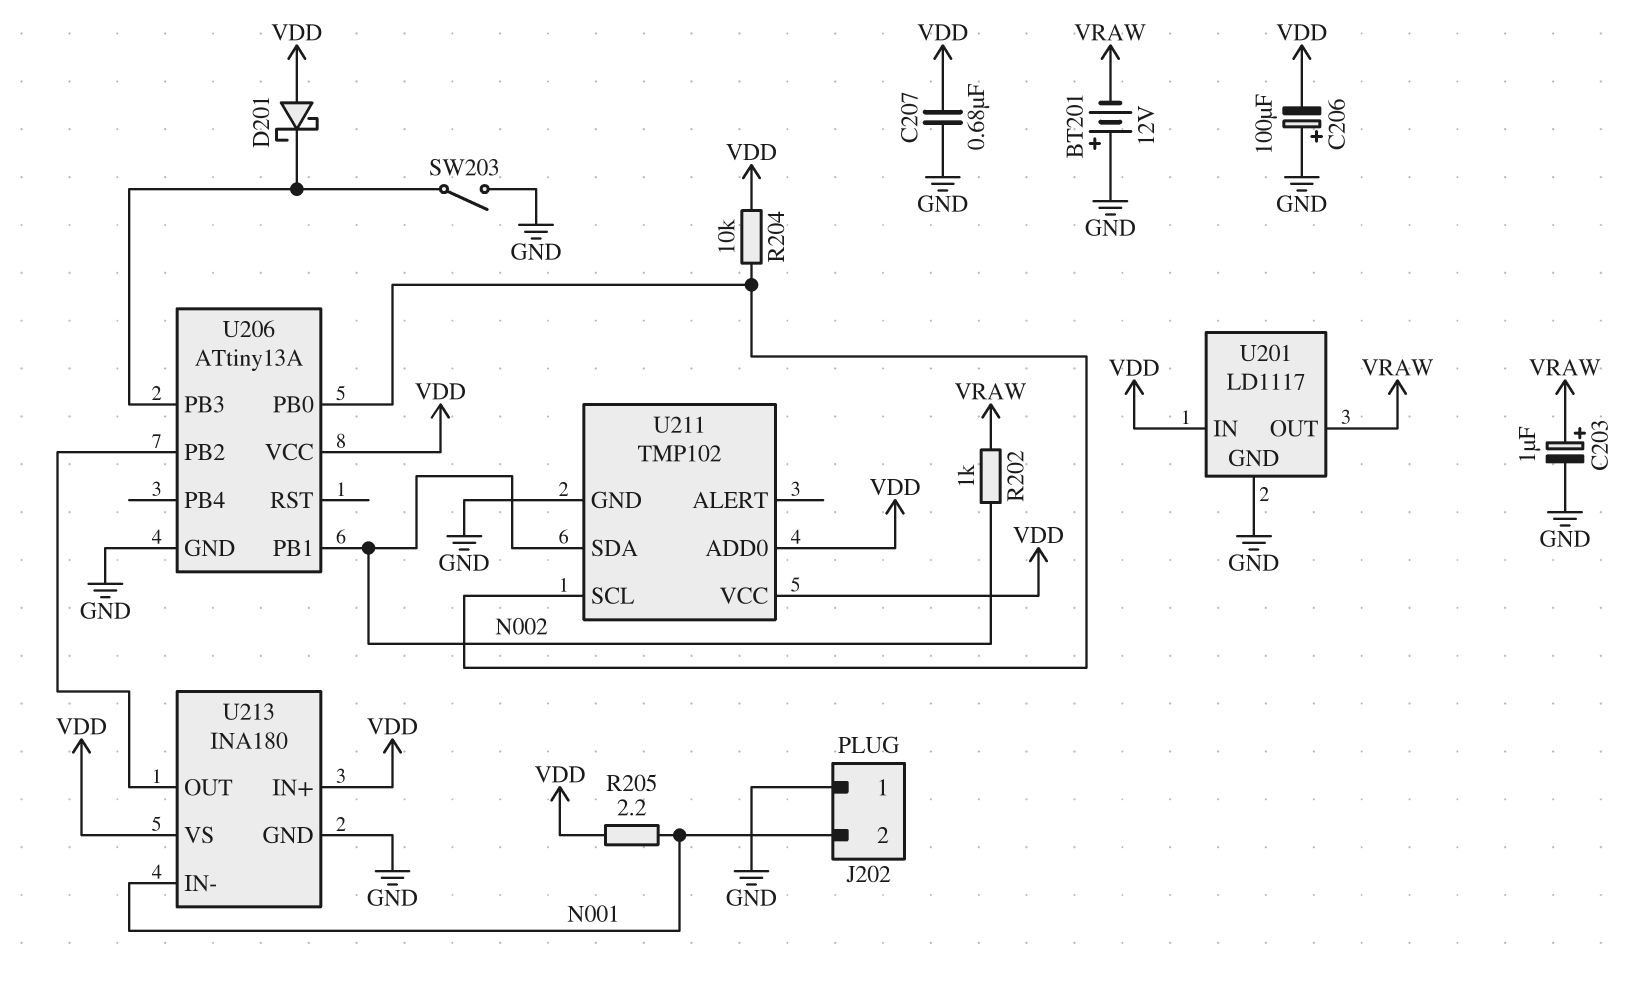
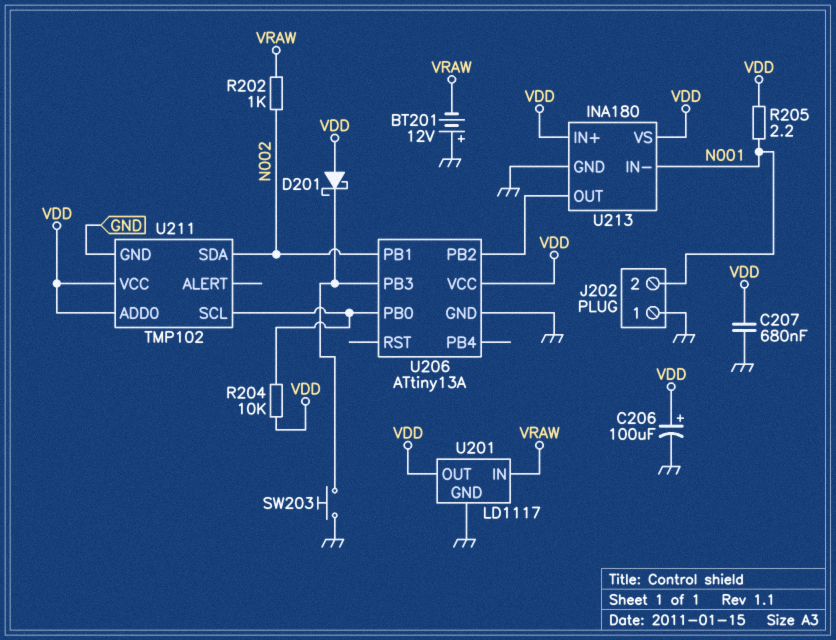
C203: 1uF (plus VRAW, minus GND) -> none
C206: 100uF (plus GND, minus VDD) -> 100uF (plus VDD, minus GND)
SW203: switch (GND, U206/PB3) -> button (GND, U206/PB3)
U201 pin IN: VDD -> VRAW
U201 pin OUT: VRAW -> VDD

